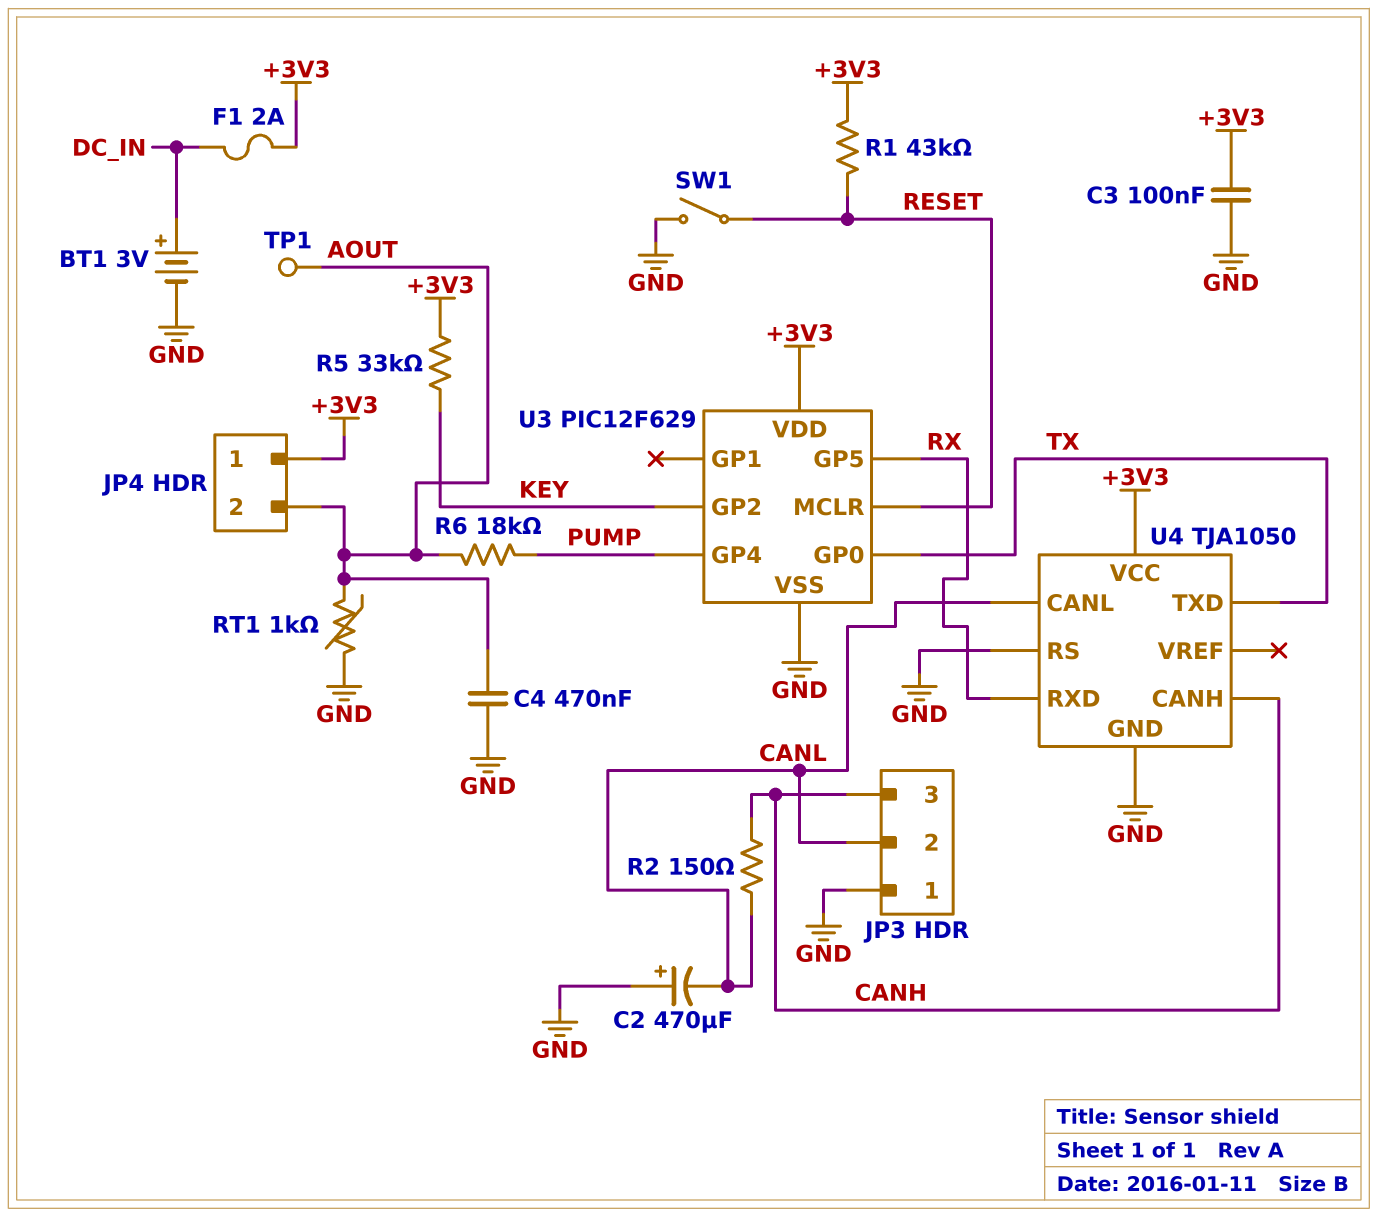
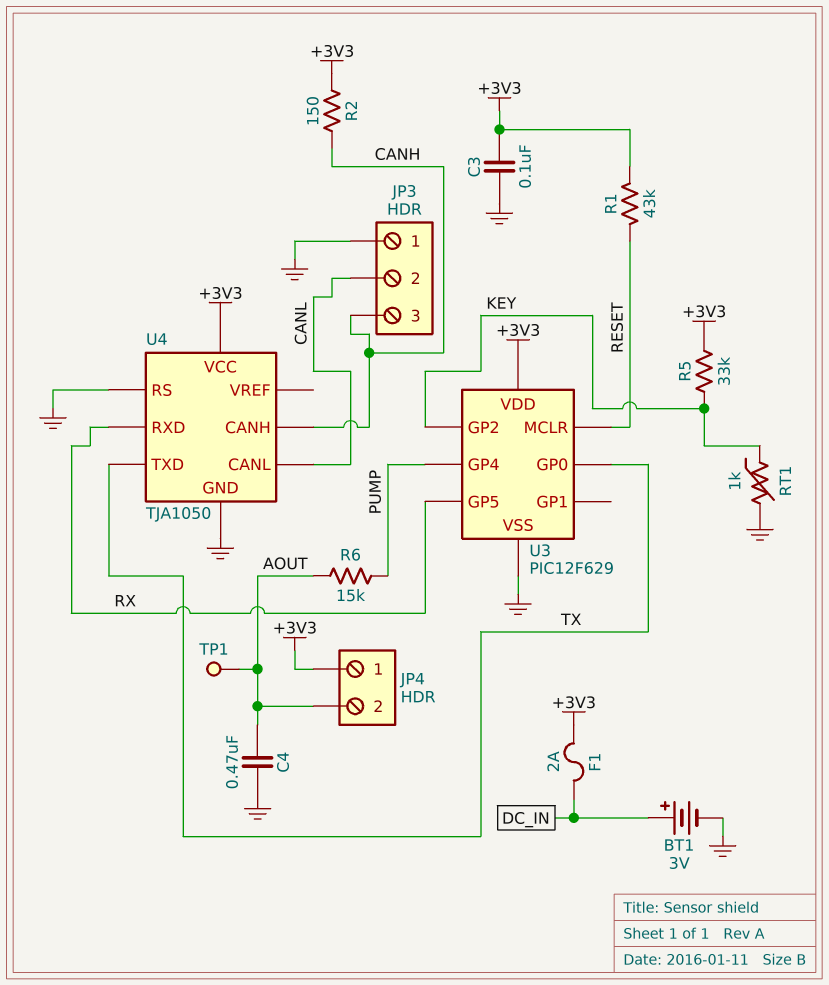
C2: 470uF (plus GND, minus CANL) -> none
R2: 150 (CANH, CANL) -> 150 (+3V3, CANH)
R6: 18k (AOUT, PUMP) -> 15k (AOUT, PUMP)
RT1: 1k (AOUT, GND) -> 1k (GND, KEY)
SW1: switch (GND, RESET) -> none

